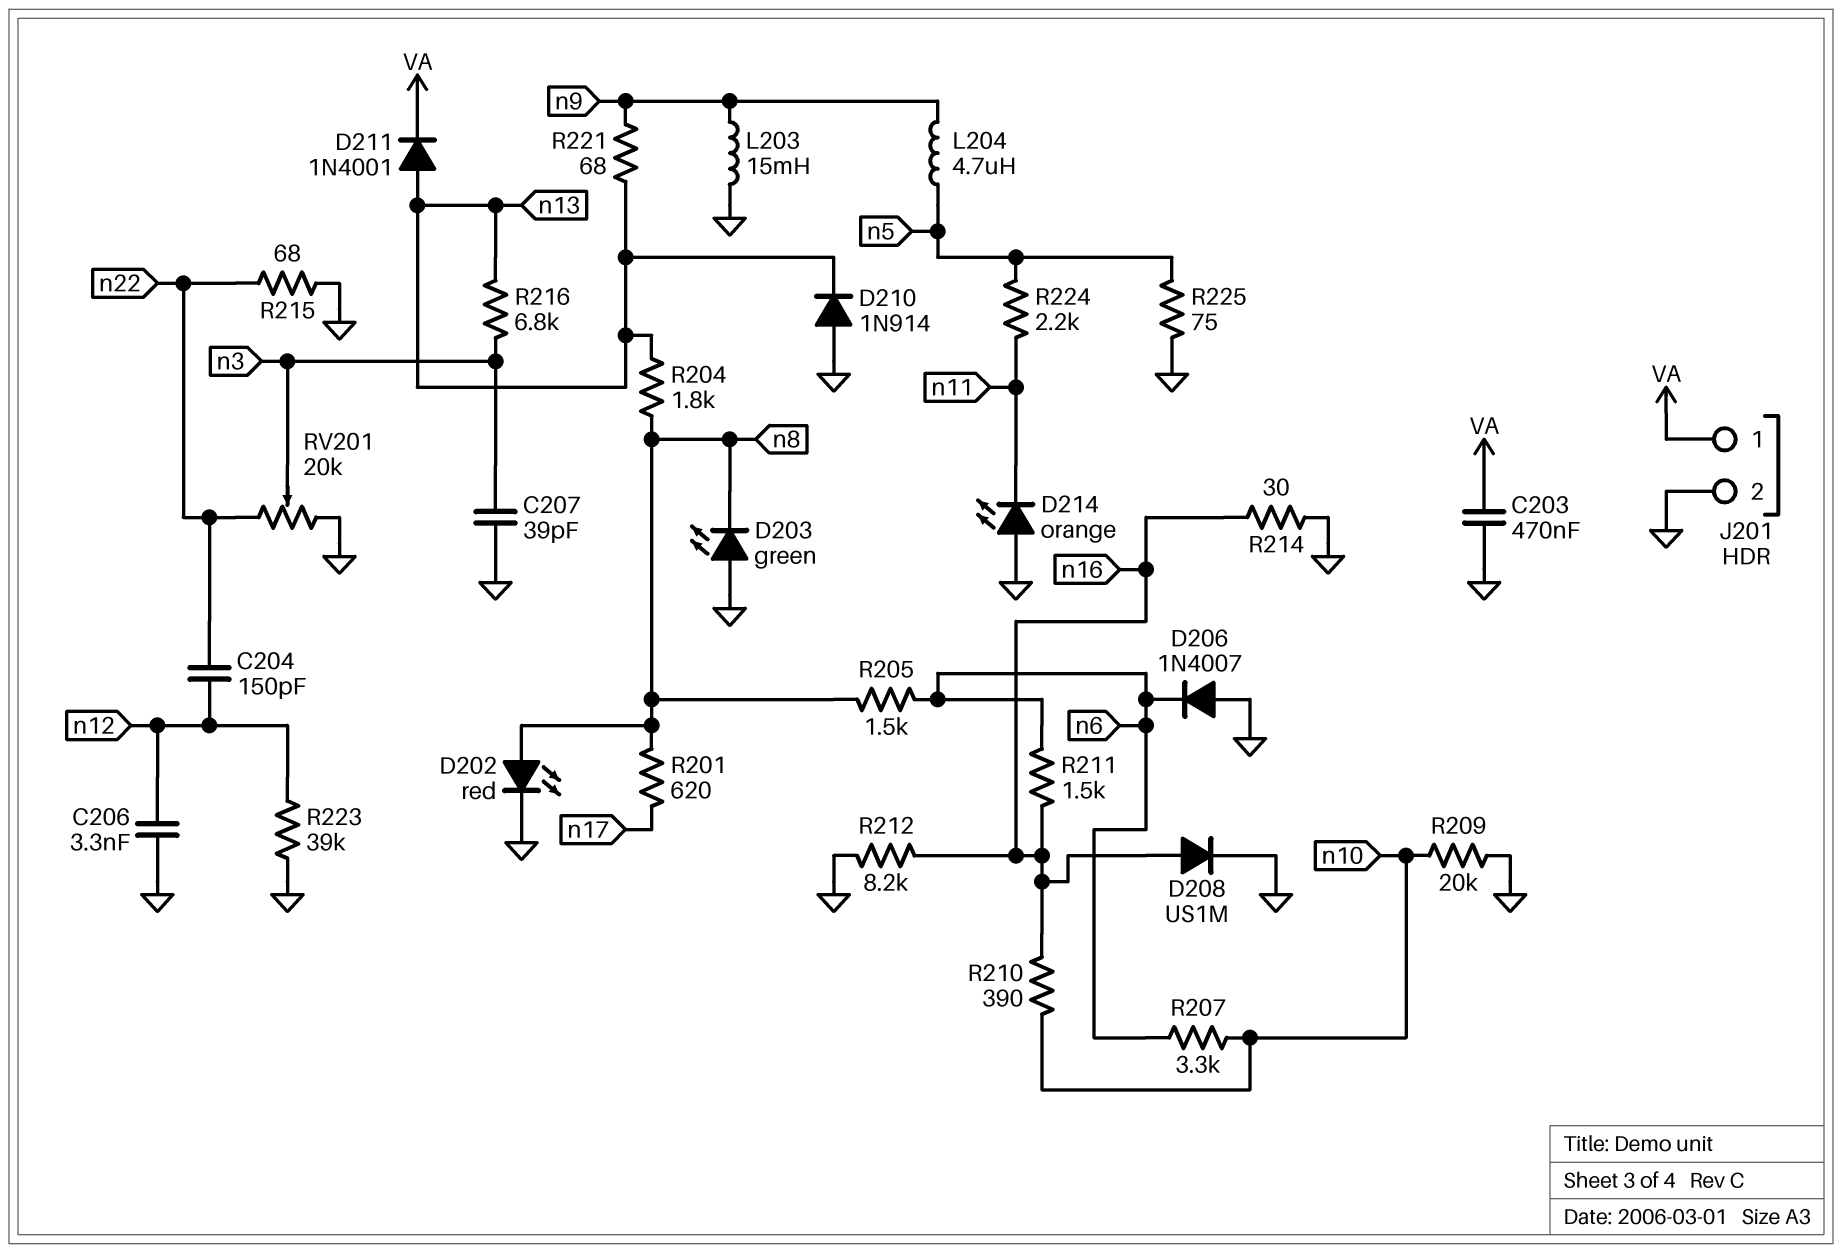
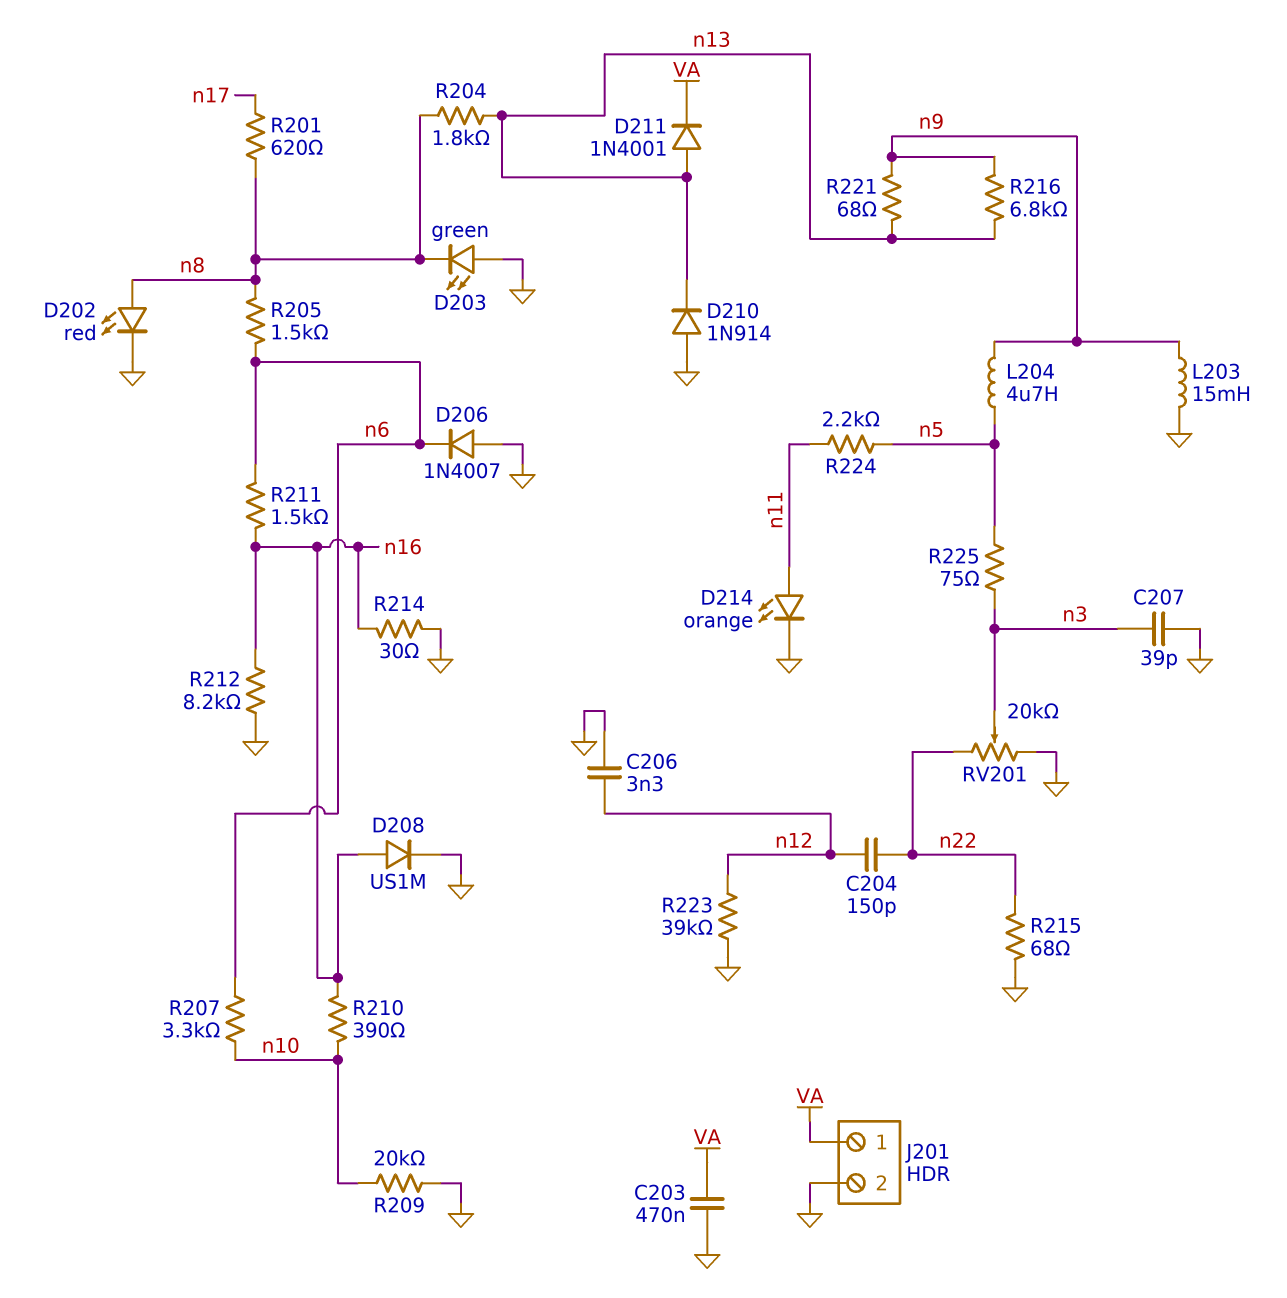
D214: LED orange (A GND, K n11) -> LED orange (A n11, K GND)
R216: 6.8k (n3, n13) -> 6.8k (n9, n13)
R225: 75 (GND, n5) -> 75 (n3, n5)

